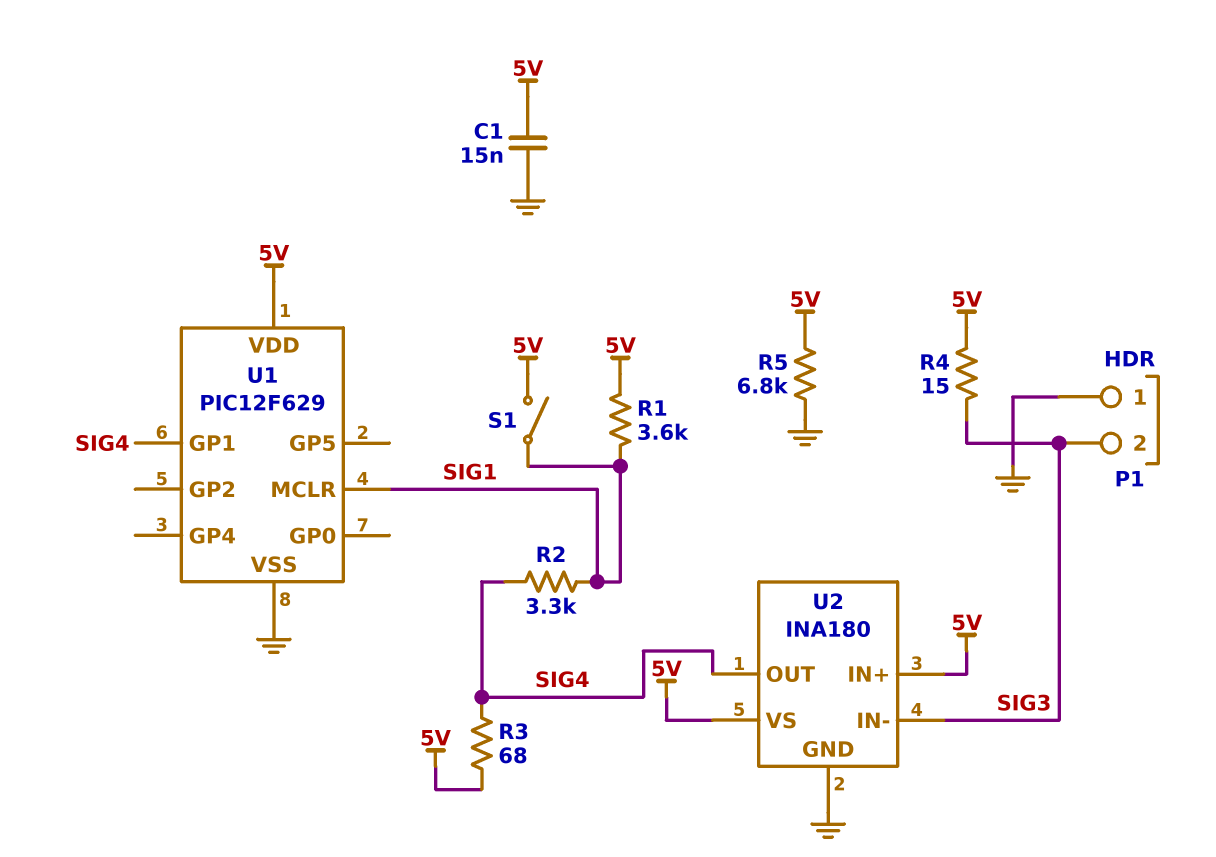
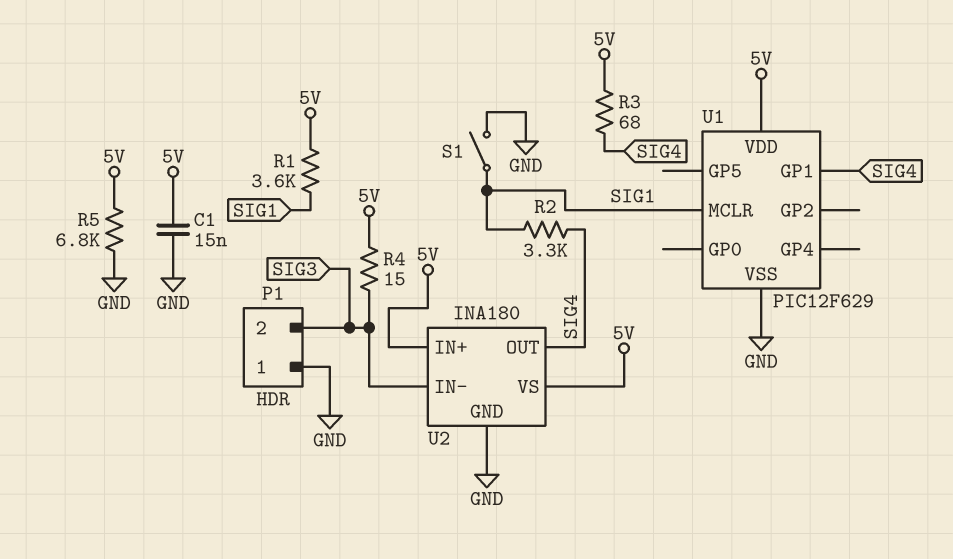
S1: switch (5V, SIG1) -> switch (GND, SIG1)

